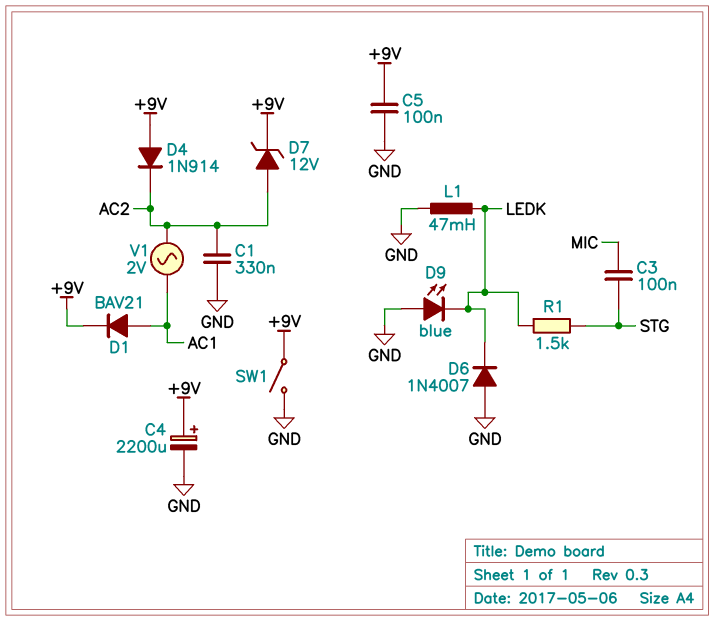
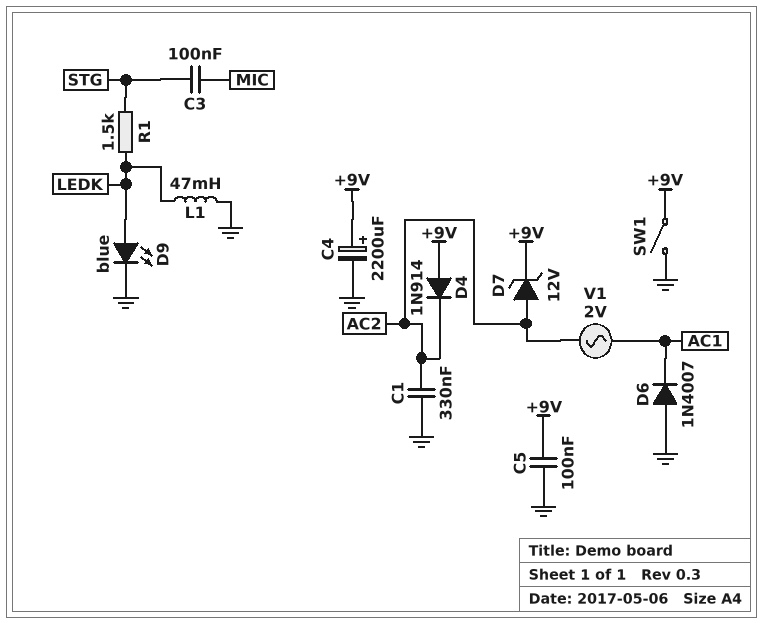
D1: diode BAV21 (A AC1, K +9V) -> none
D6: diode 1N4007 (A GND, K LEDK) -> diode 1N4007 (A GND, K AC1)
D9: LED blue (A GND, K LEDK) -> LED blue (A LEDK, K GND)

